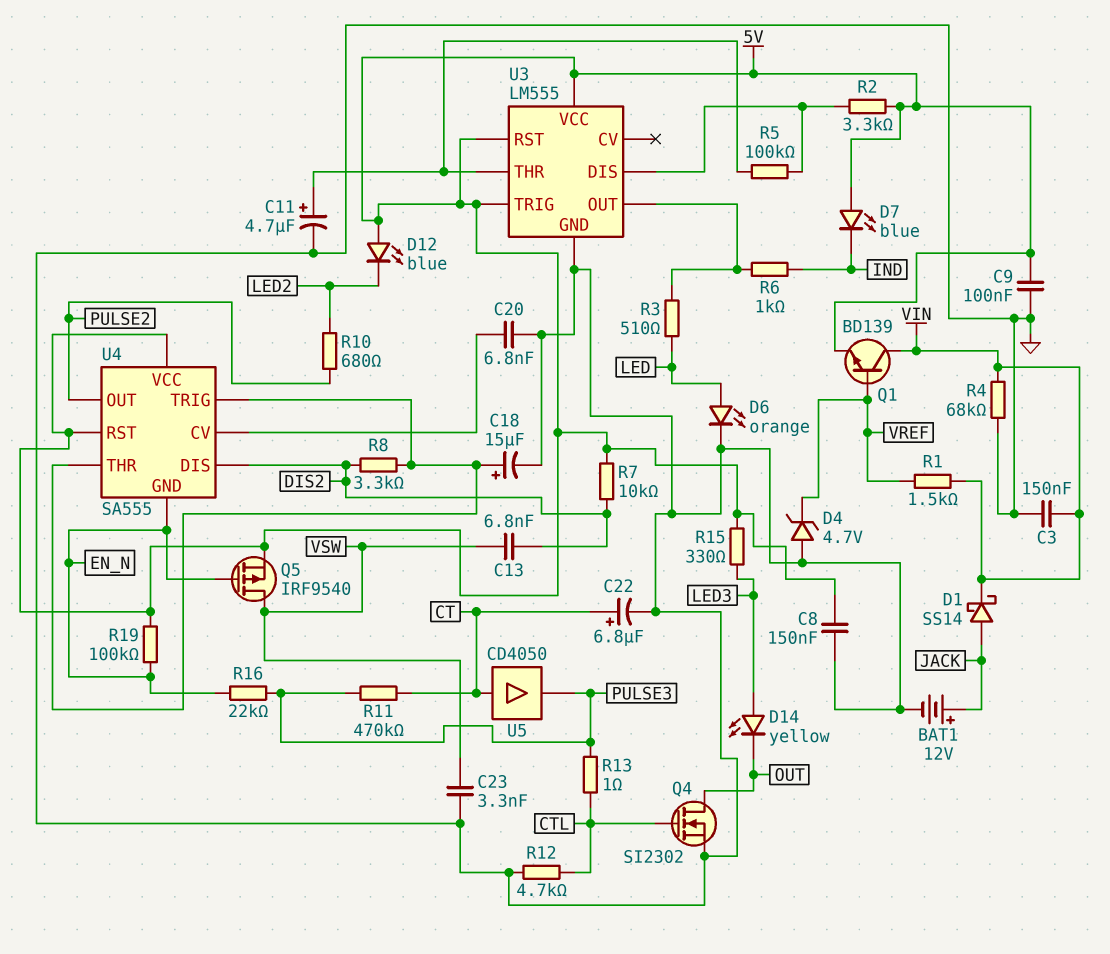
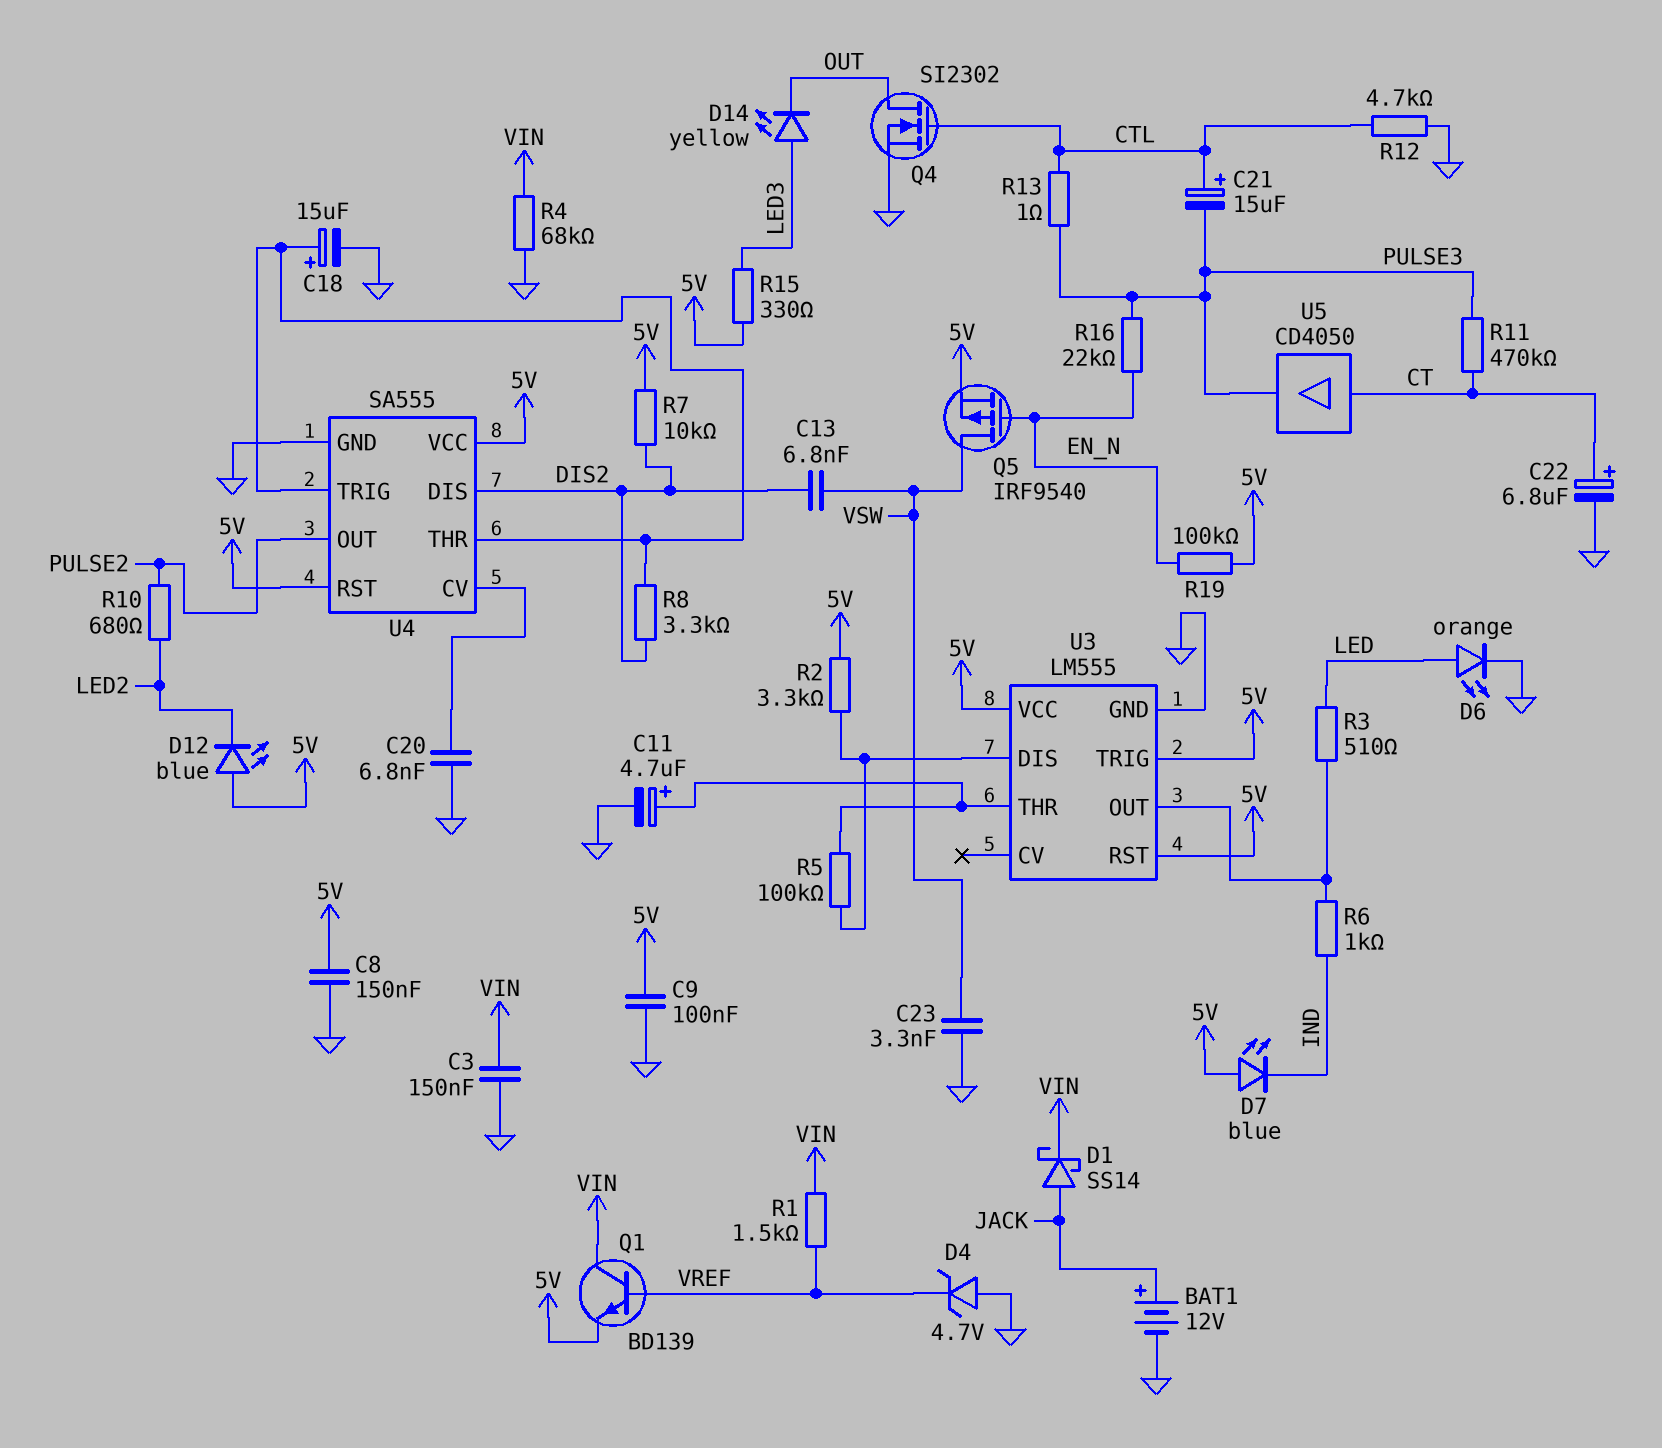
C21: none -> 15uF (plus CTL, minus PULSE3)
U4 pin GND: EN_N -> GND

